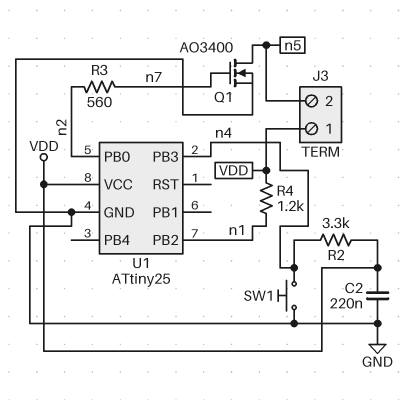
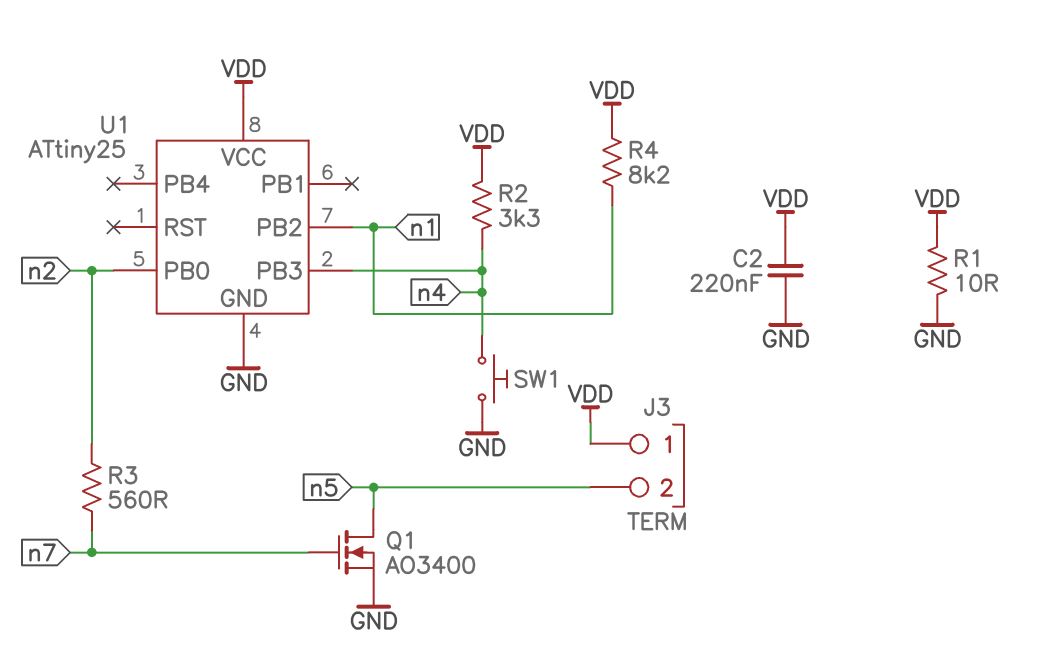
R1: none -> 10 (GND, VDD)
R4: 1.2k (VDD, n1) -> 8.2k (VDD, n1)

